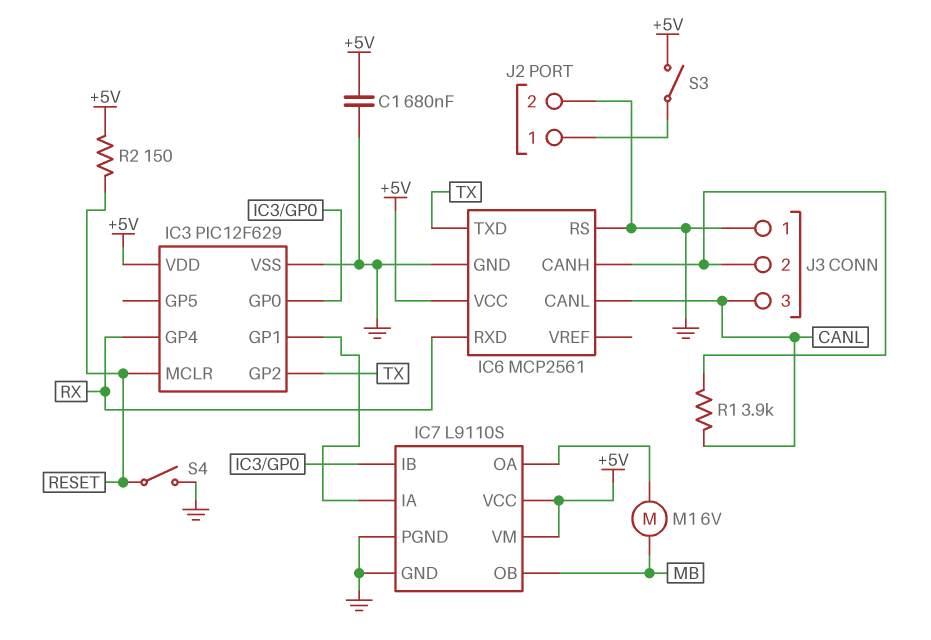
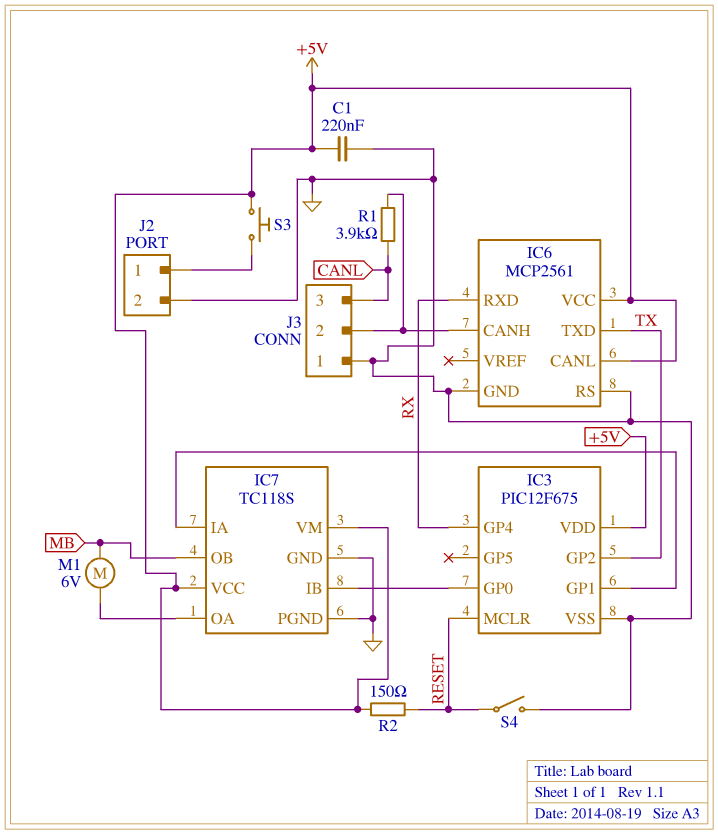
C1: 680nF (+5V, GND) -> 220nF (+5V, GND)
IC3: PIC12F629 -> PIC12F675
IC6 pin CANL: CANL -> +5V
IC7: L9110S -> TC118S
S3: switch (+5V, J2/1) -> button (+5V, J2/1)

